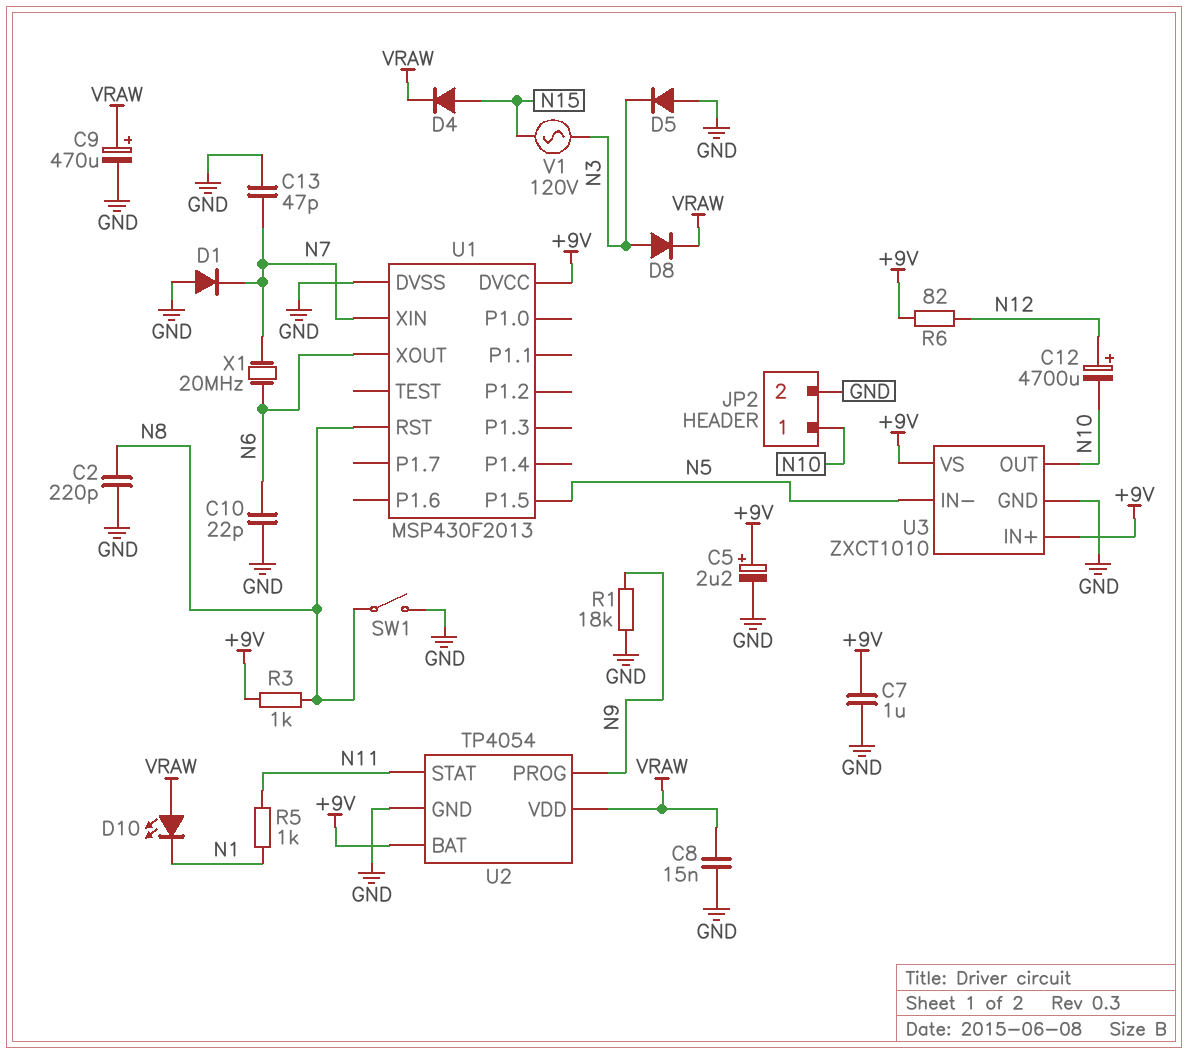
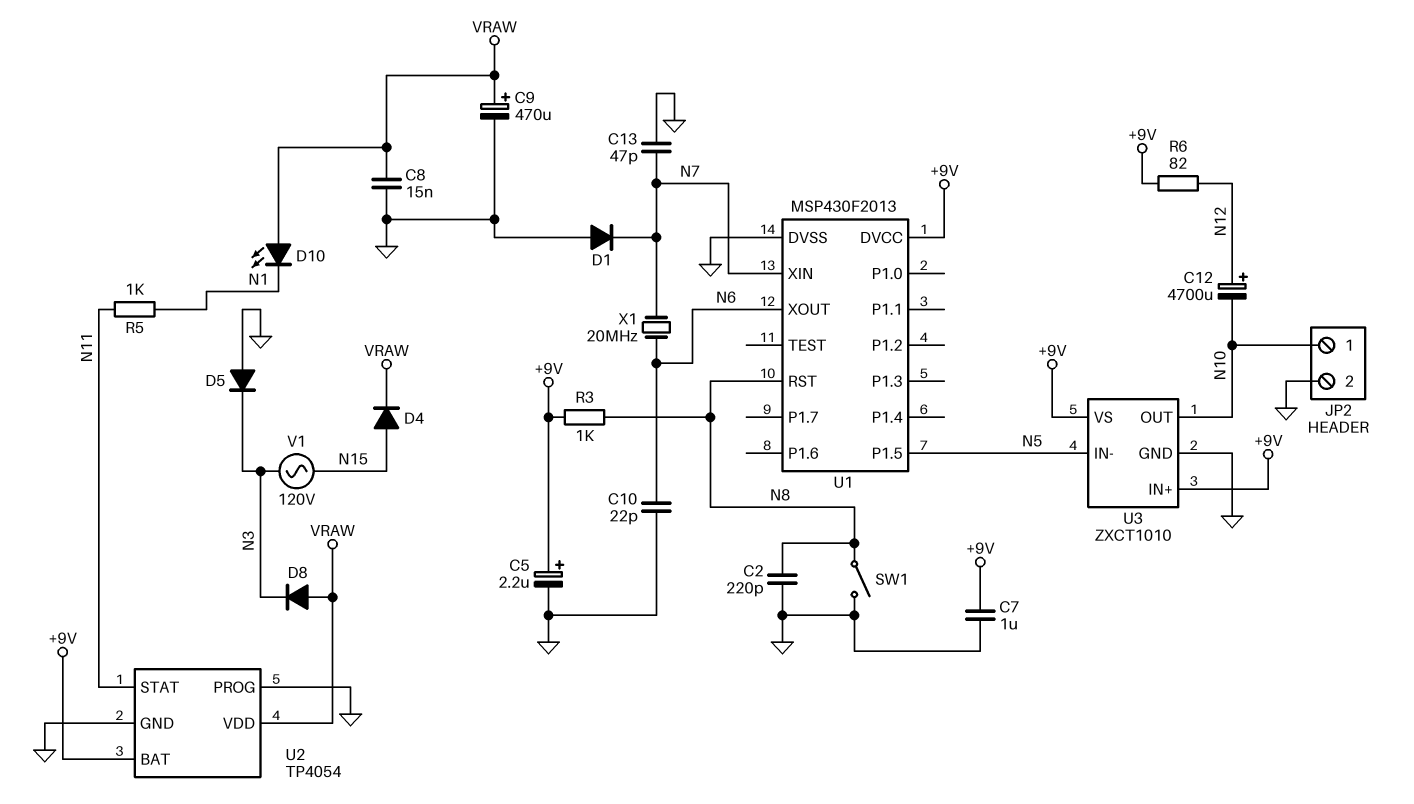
D8: diode (A N3, K VRAW) -> diode (A VRAW, K N3)
R1: 18k (GND, N9) -> none
U2 pin PROG: N9 -> GND

